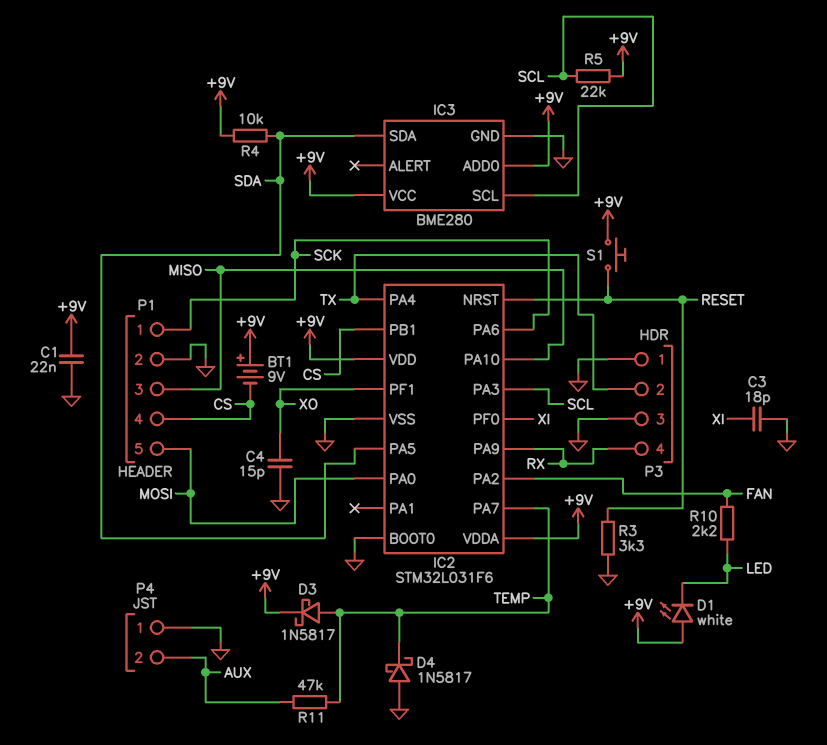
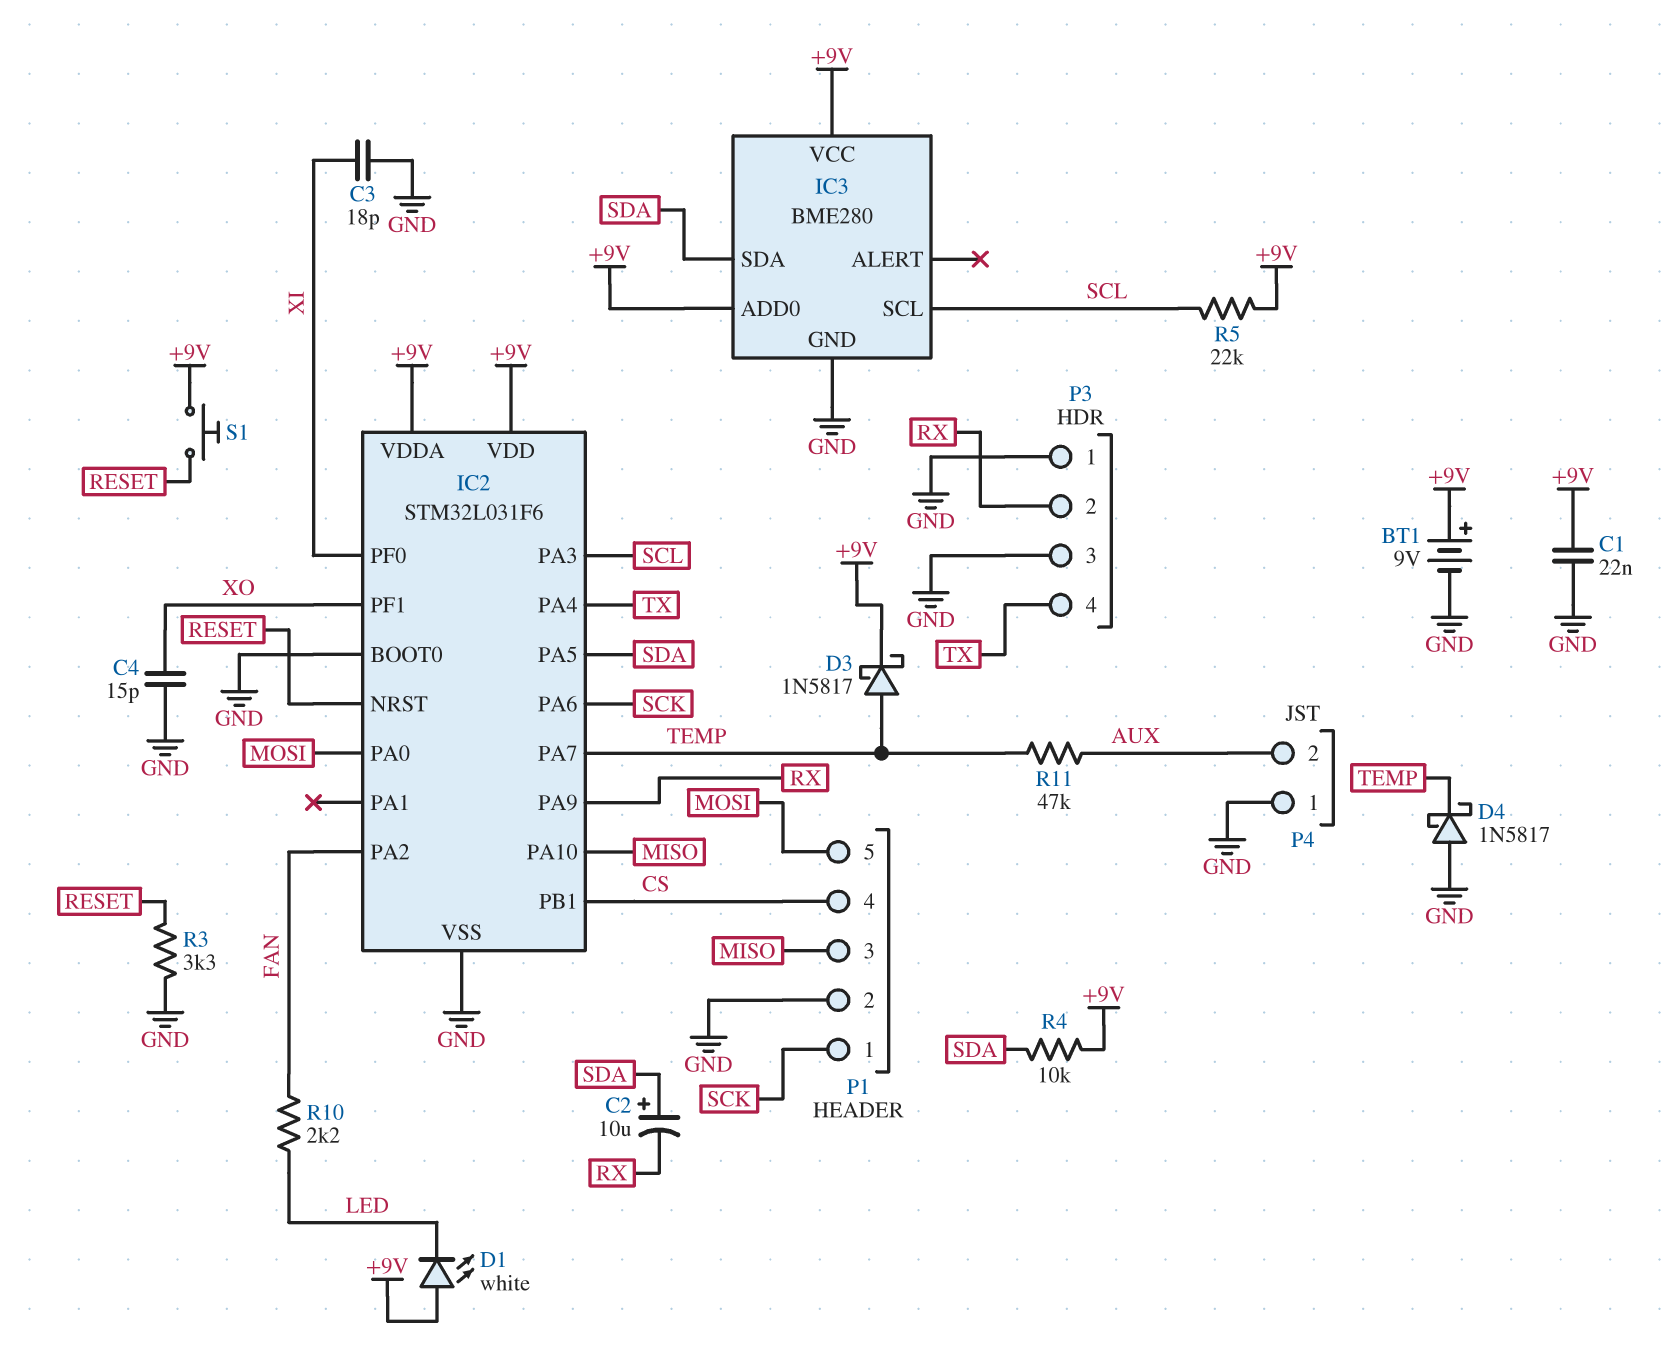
BT1: 9V (plus +9V, minus CS) -> 9V (plus +9V, minus GND)
C2: none -> 10uF (plus SDA, minus RX)
P3 pin 2: TX -> RX
P3 pin 4: RX -> TX

